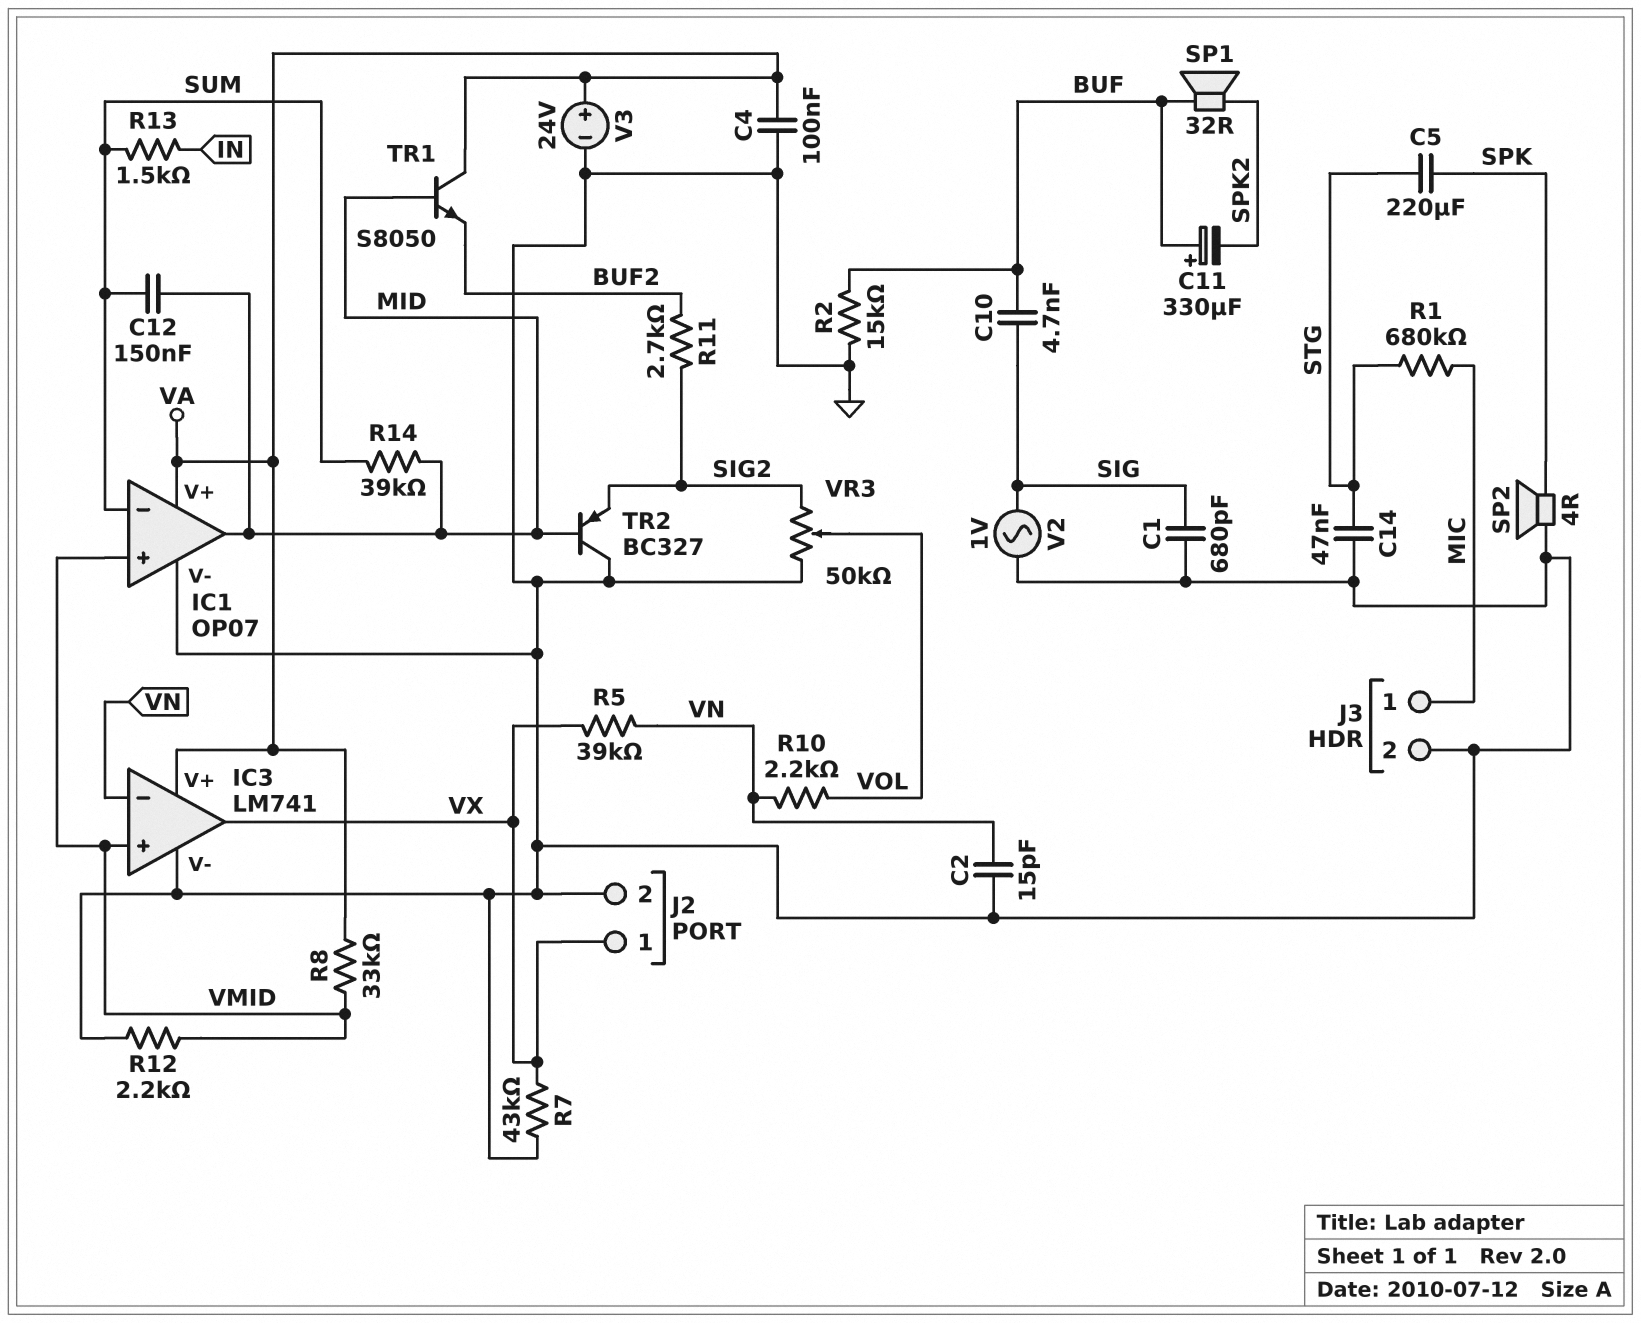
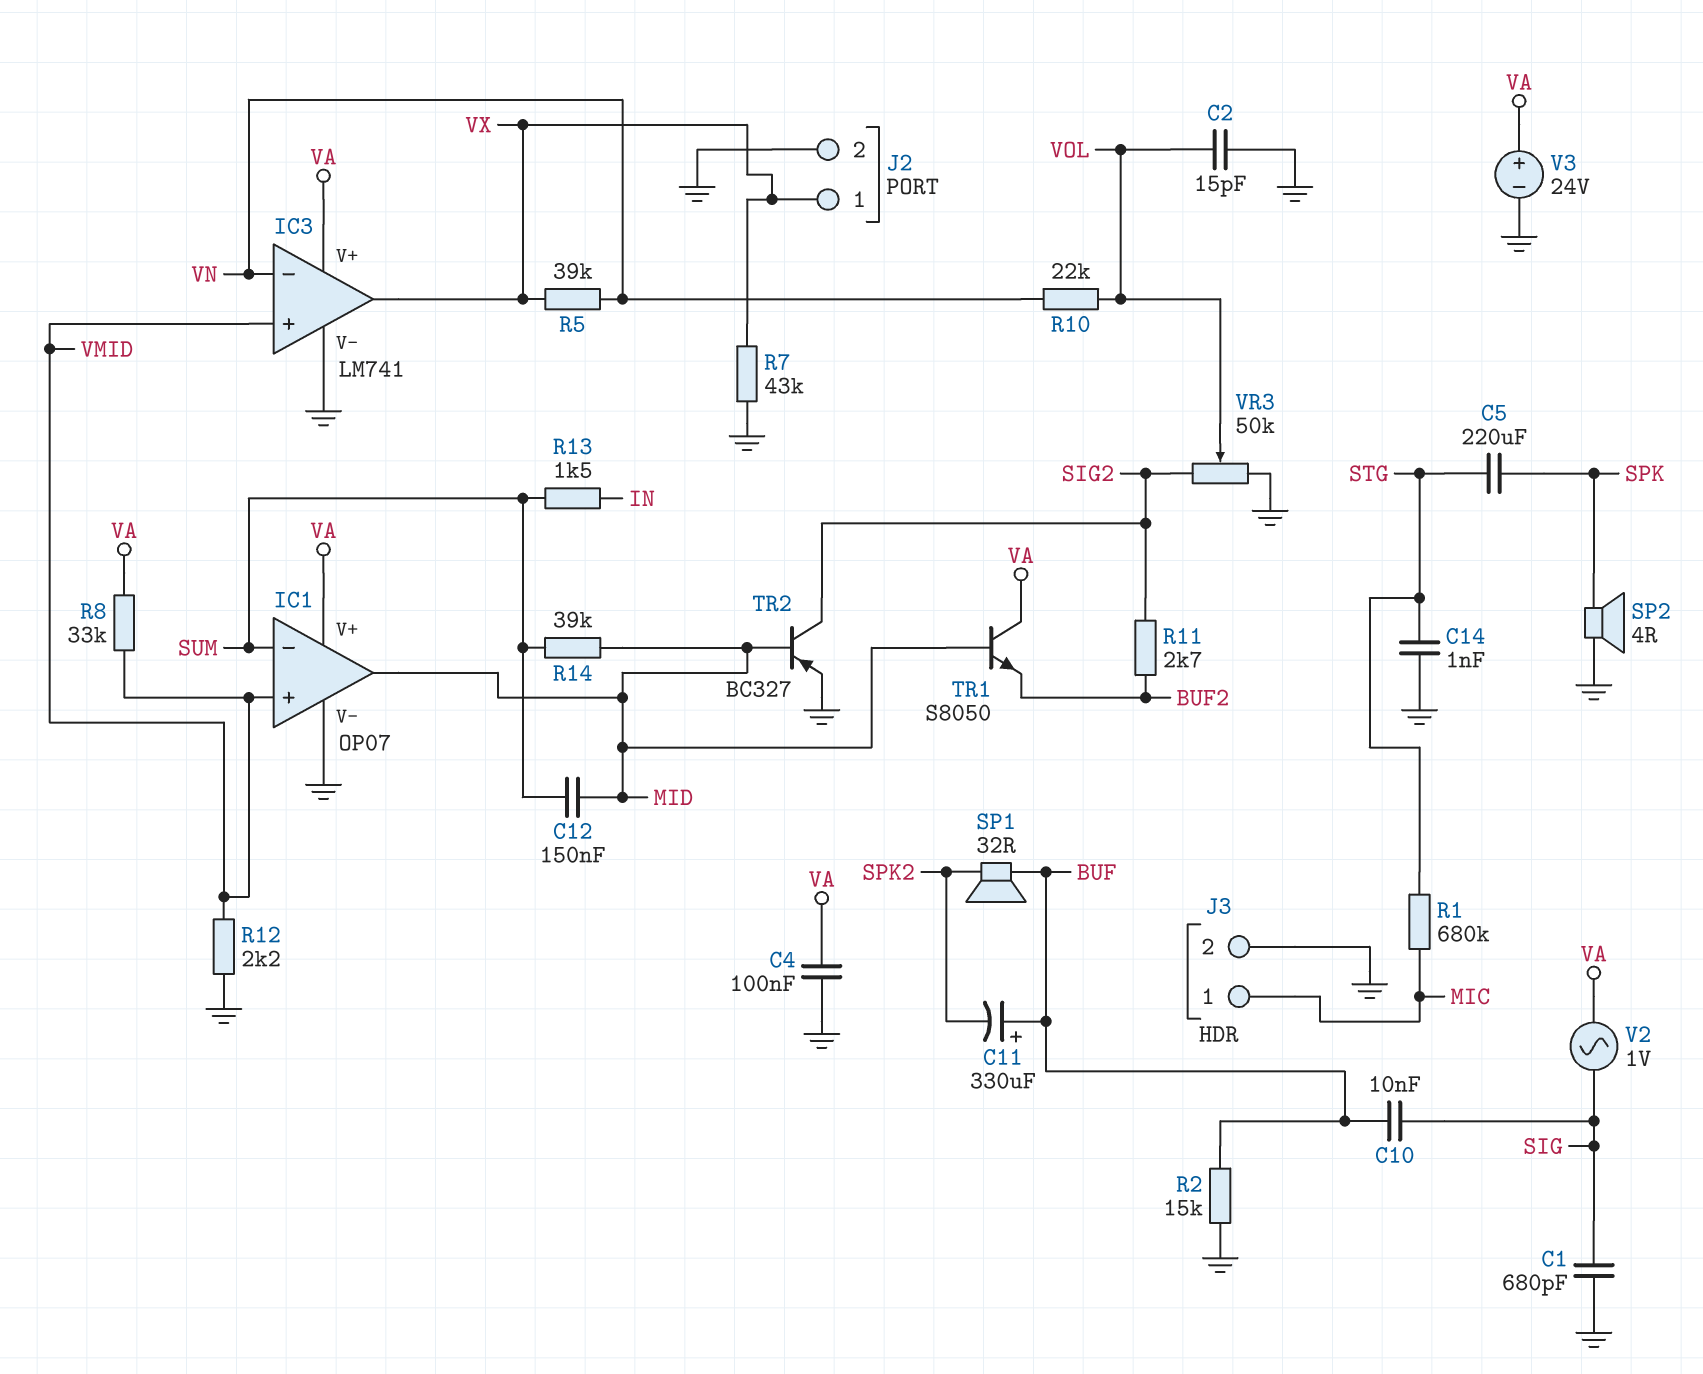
C2: 15pF (GND, VN) -> 15pF (GND, VOL)
C10: 4.7nF (BUF, SIG) -> 10nF (BUF, SIG)
C14: 47nF (GND, STG) -> 1nF (GND, STG)
R10: 2.2k (VN, VOL) -> 22k (VN, VOL)
TR2: PNP BC327 (B MID, C GND, E SIG2) -> PNP BC327 (B MID, C SIG2, E GND)
V2: AC 1V (GND, SIG) -> AC 1V (SIG, VA)

